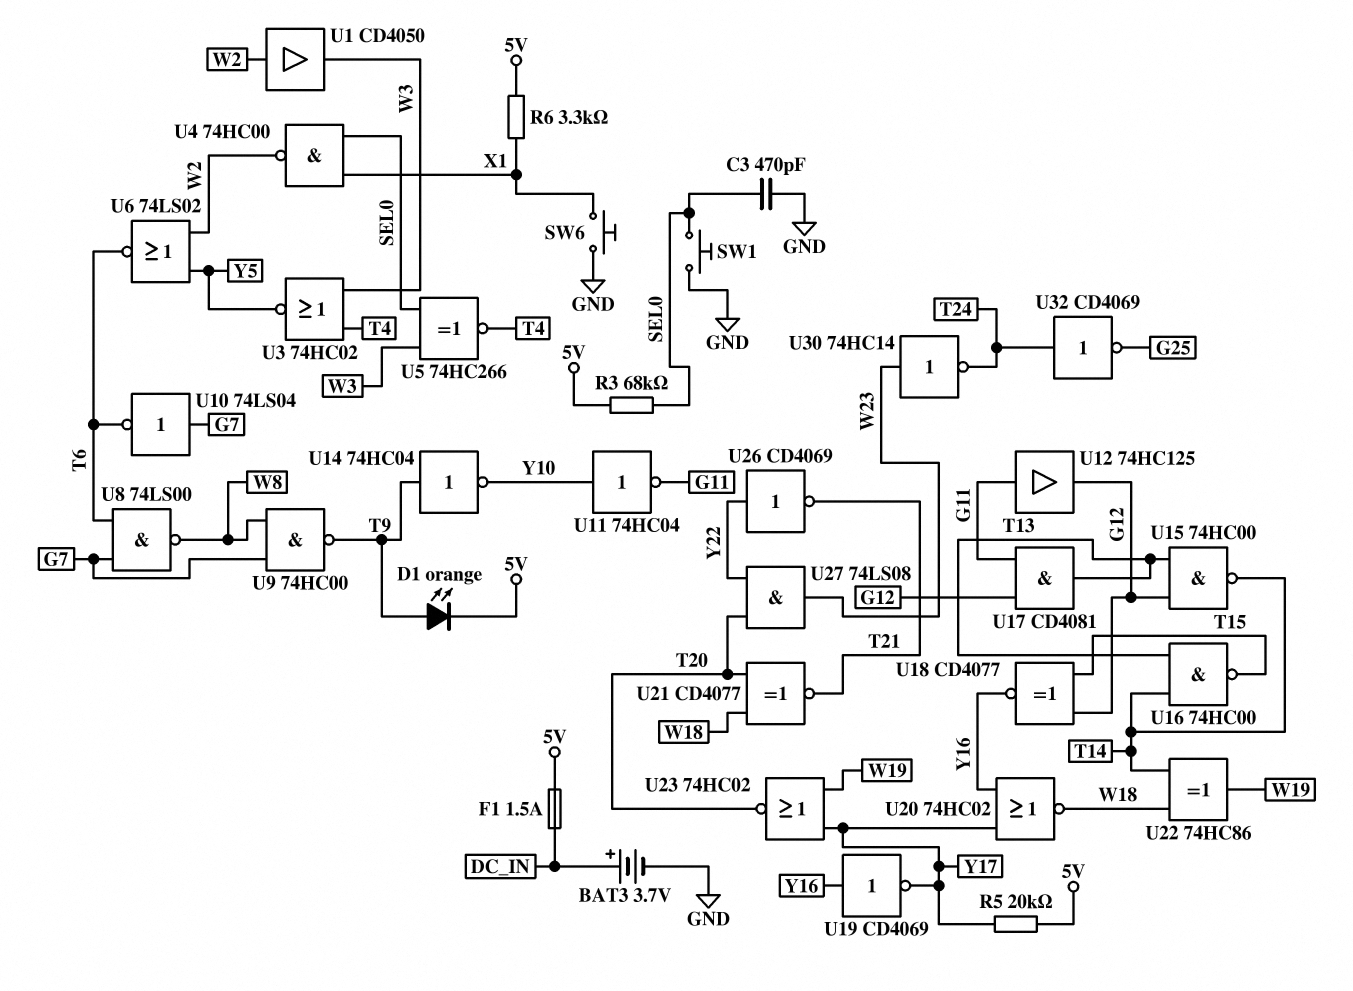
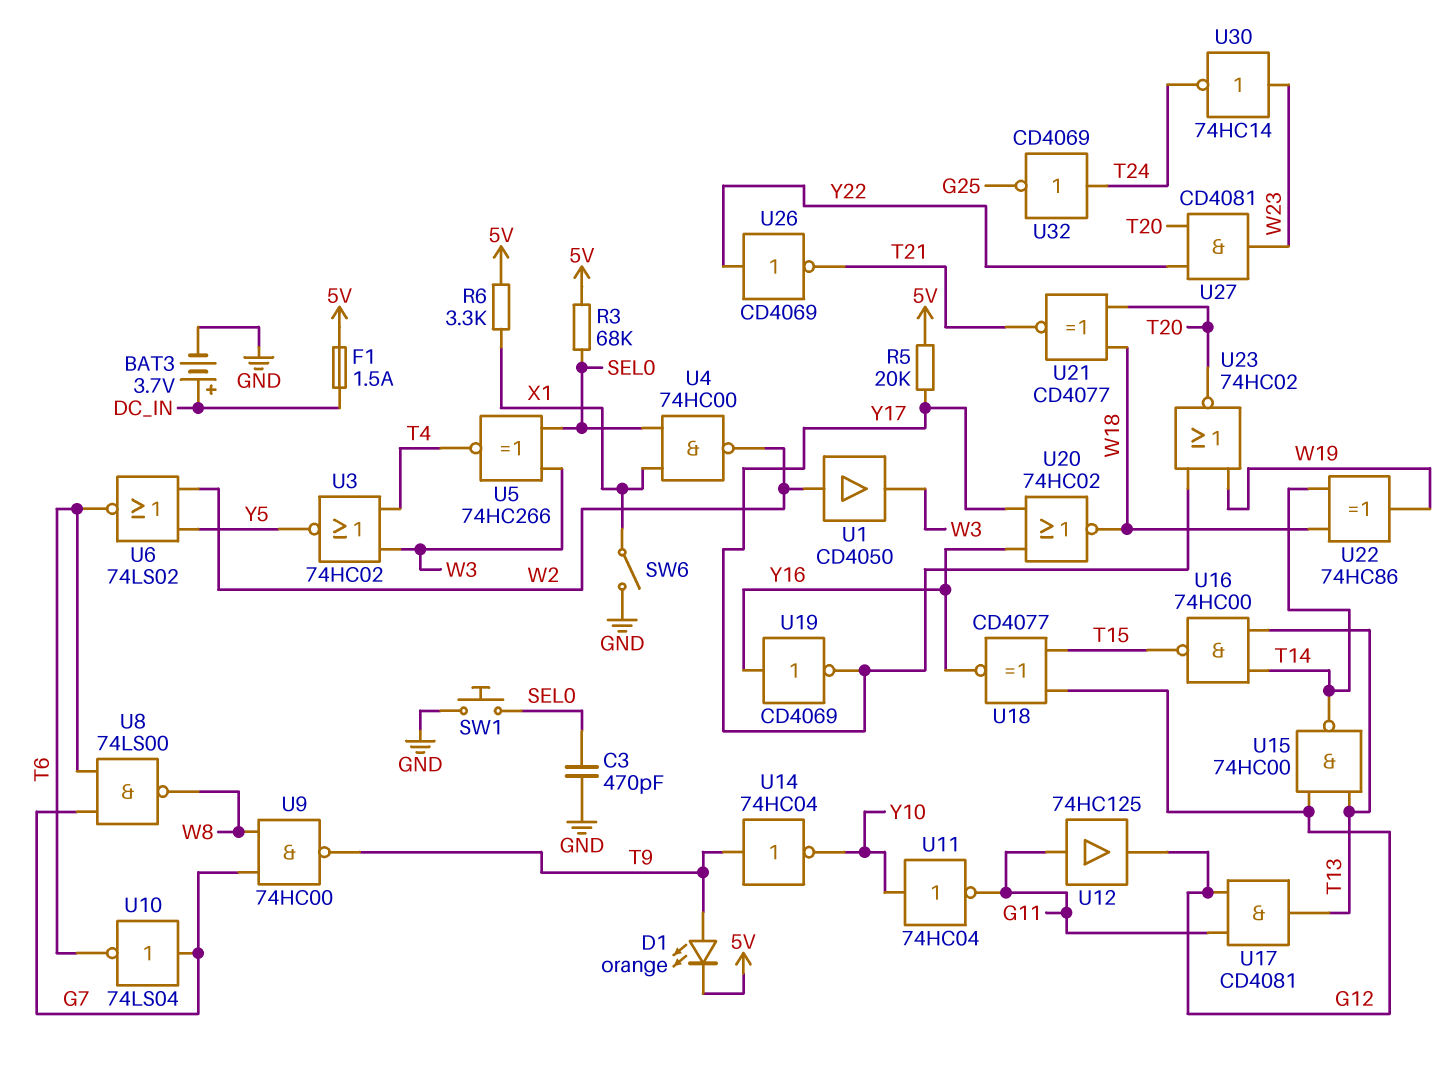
SW6: button (GND, X1) -> switch (GND, X1)
U27: AND 74LS08 (in T20, in Y22, out W23) -> AND CD4081 (in T20, in Y22, out W23)

